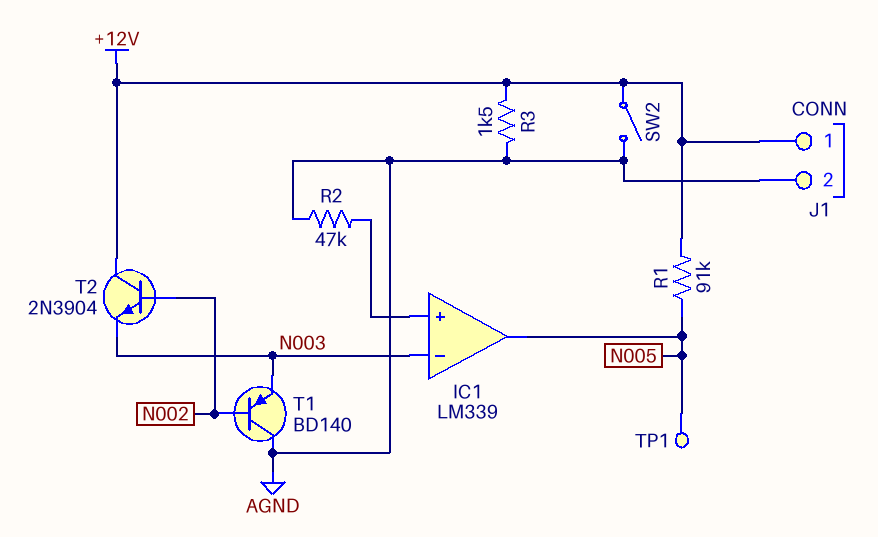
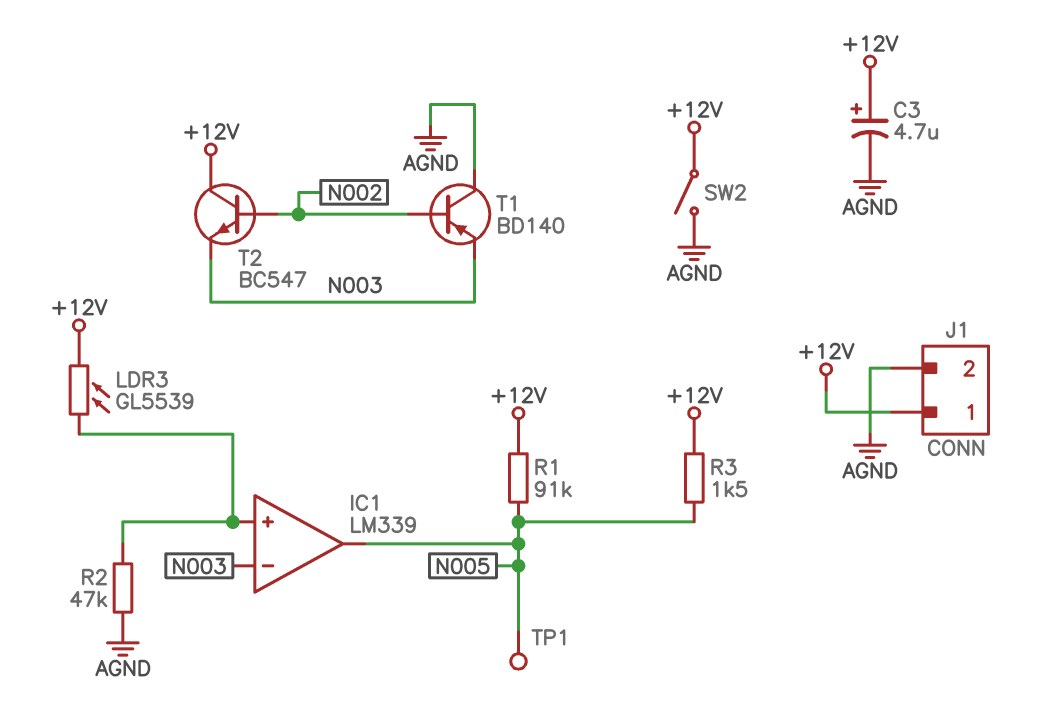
C3: none -> 4.7uF (plus +12V, minus AGND)
LDR3: none -> GL5539 (+12V, IC1/in+)
R3: 1.5k (+12V, AGND) -> 1.5k (+12V, N005)
T2: NPN 2N3904 (B N002, C +12V, E N003) -> NPN BC547 (B N002, C +12V, E N003)

